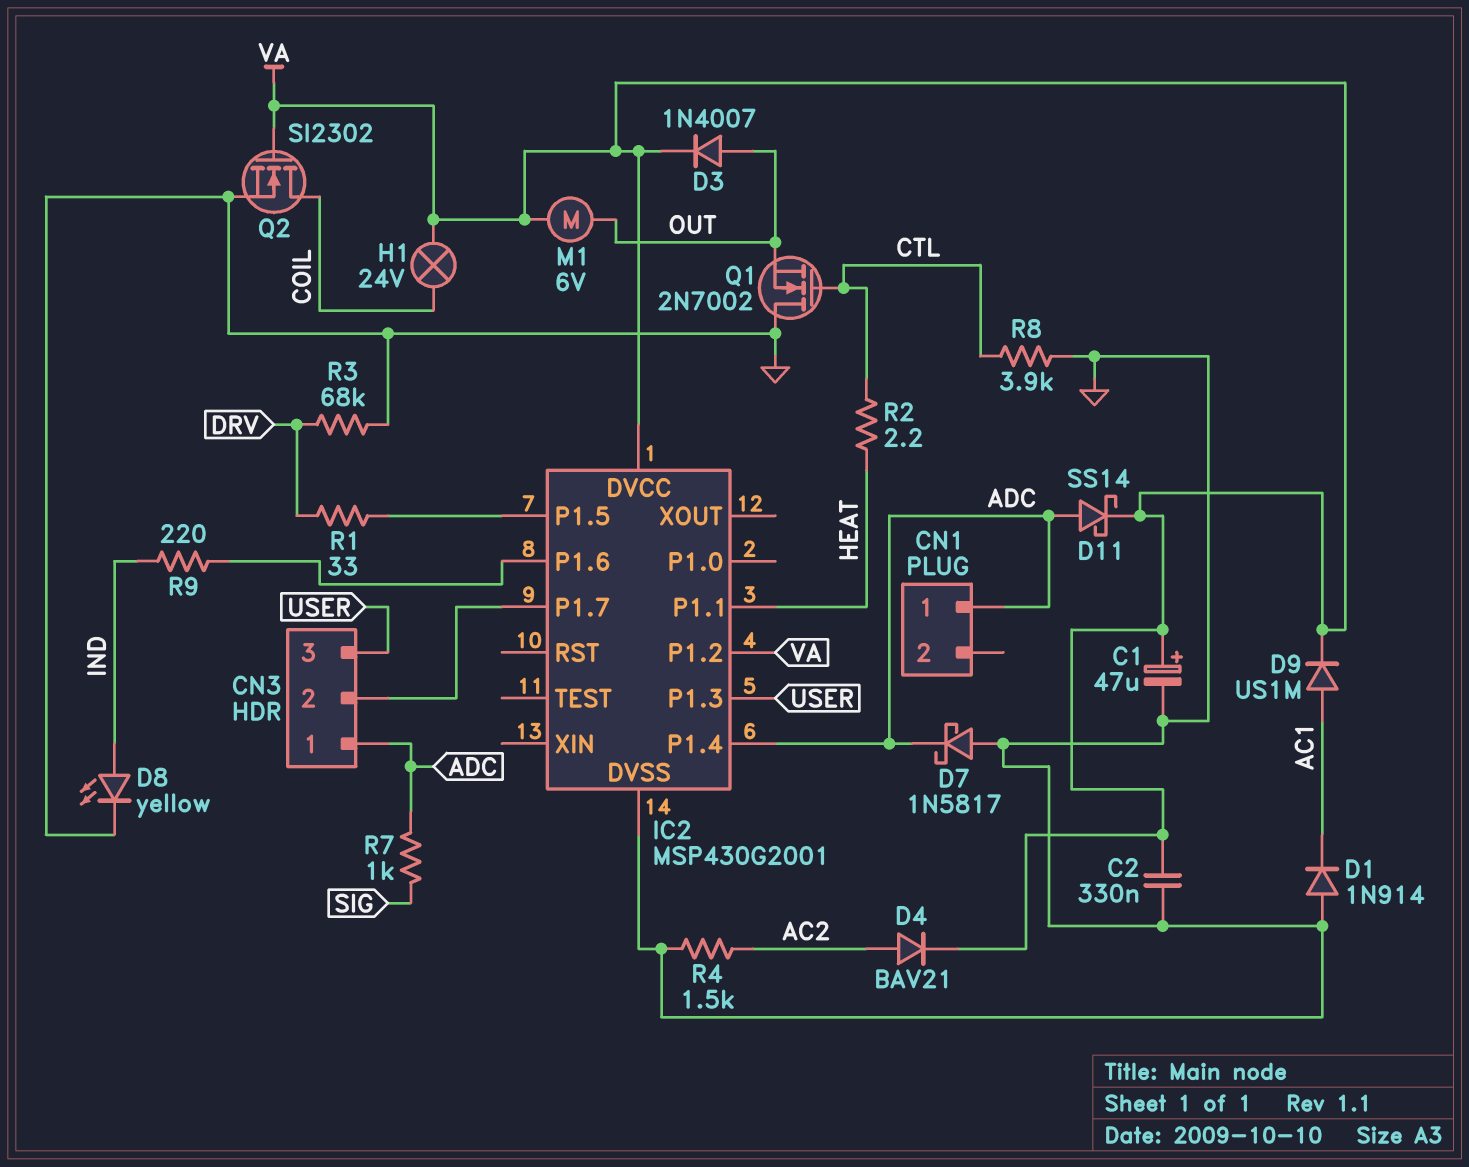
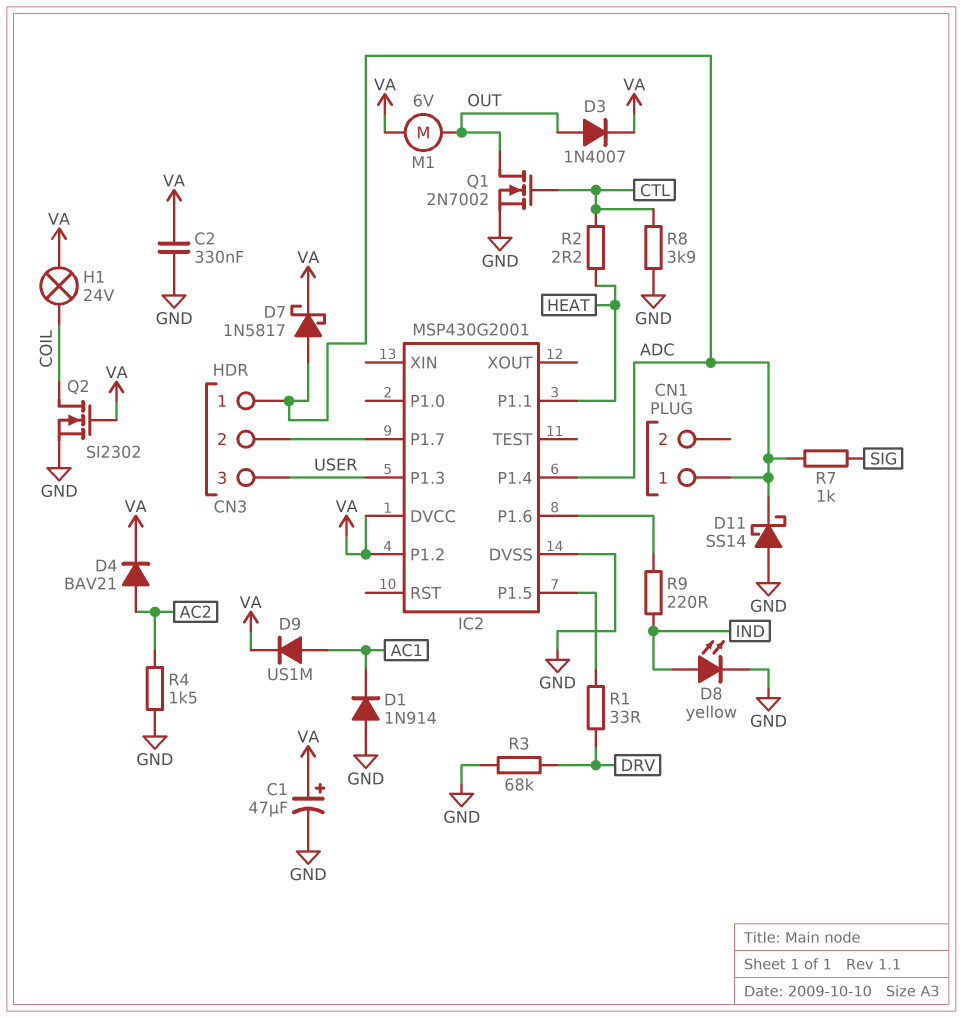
D7: schottky 1N5817 (A GND, K ADC) -> schottky 1N5817 (A ADC, K VA)
D11: schottky SS14 (A ADC, K VA) -> schottky SS14 (A GND, K ADC)
Q1: NMOS 2N7002 (G CTL, D GND, S OUT) -> NMOS 2N7002 (G CTL, D OUT, S GND)

